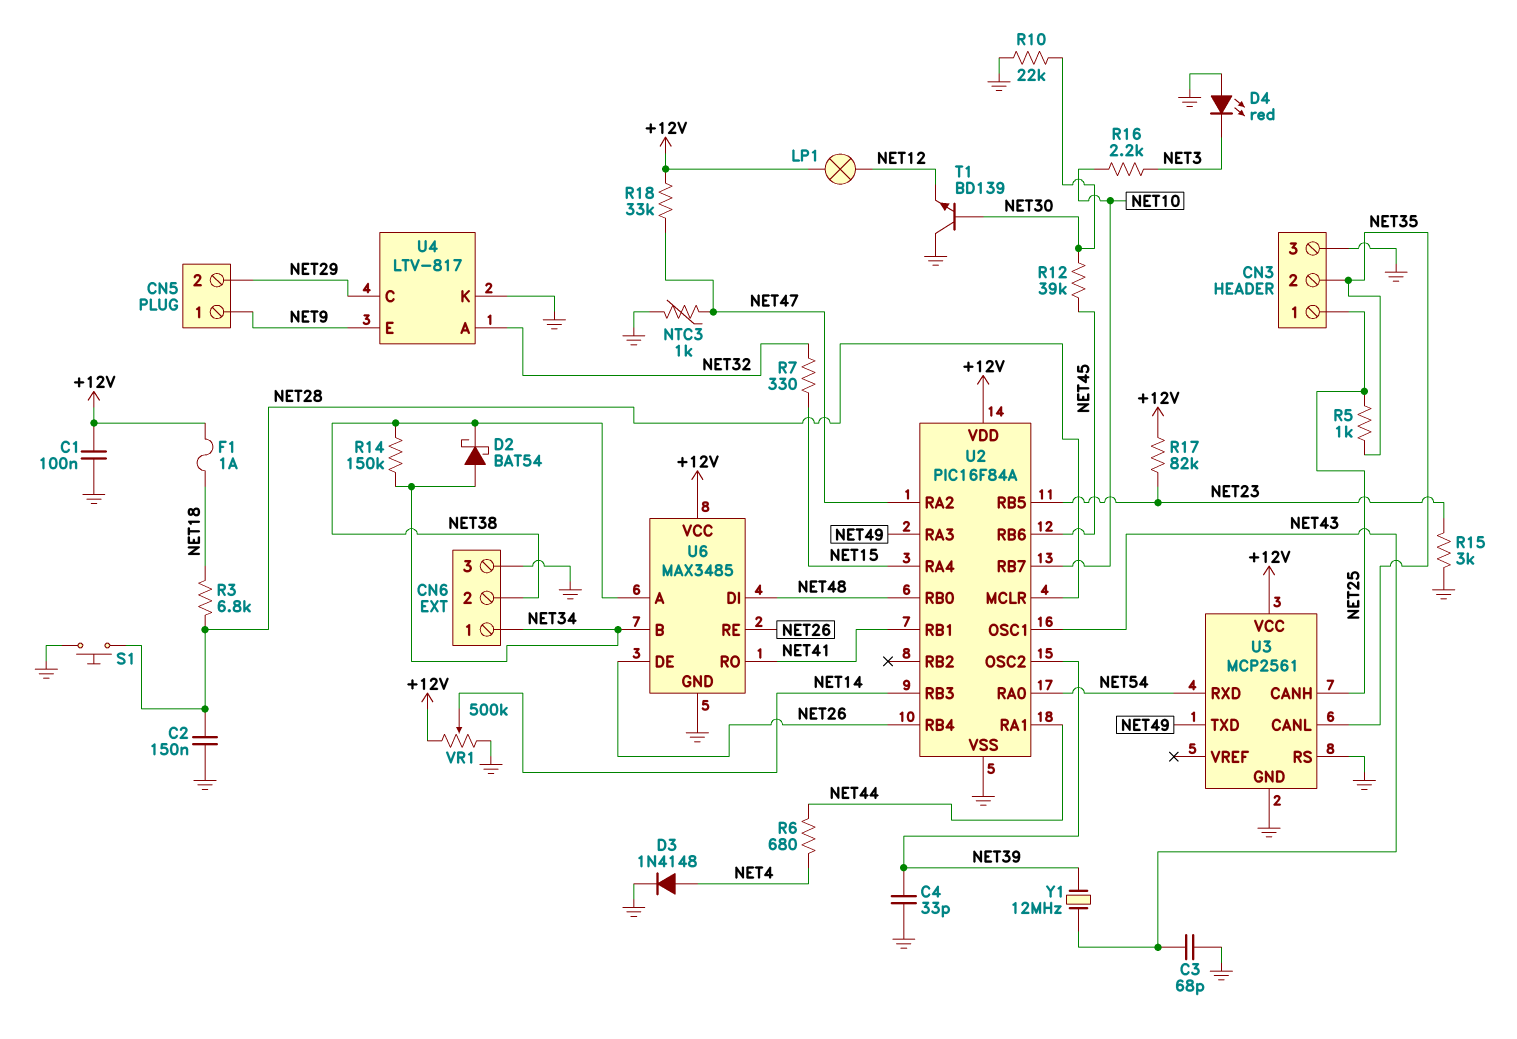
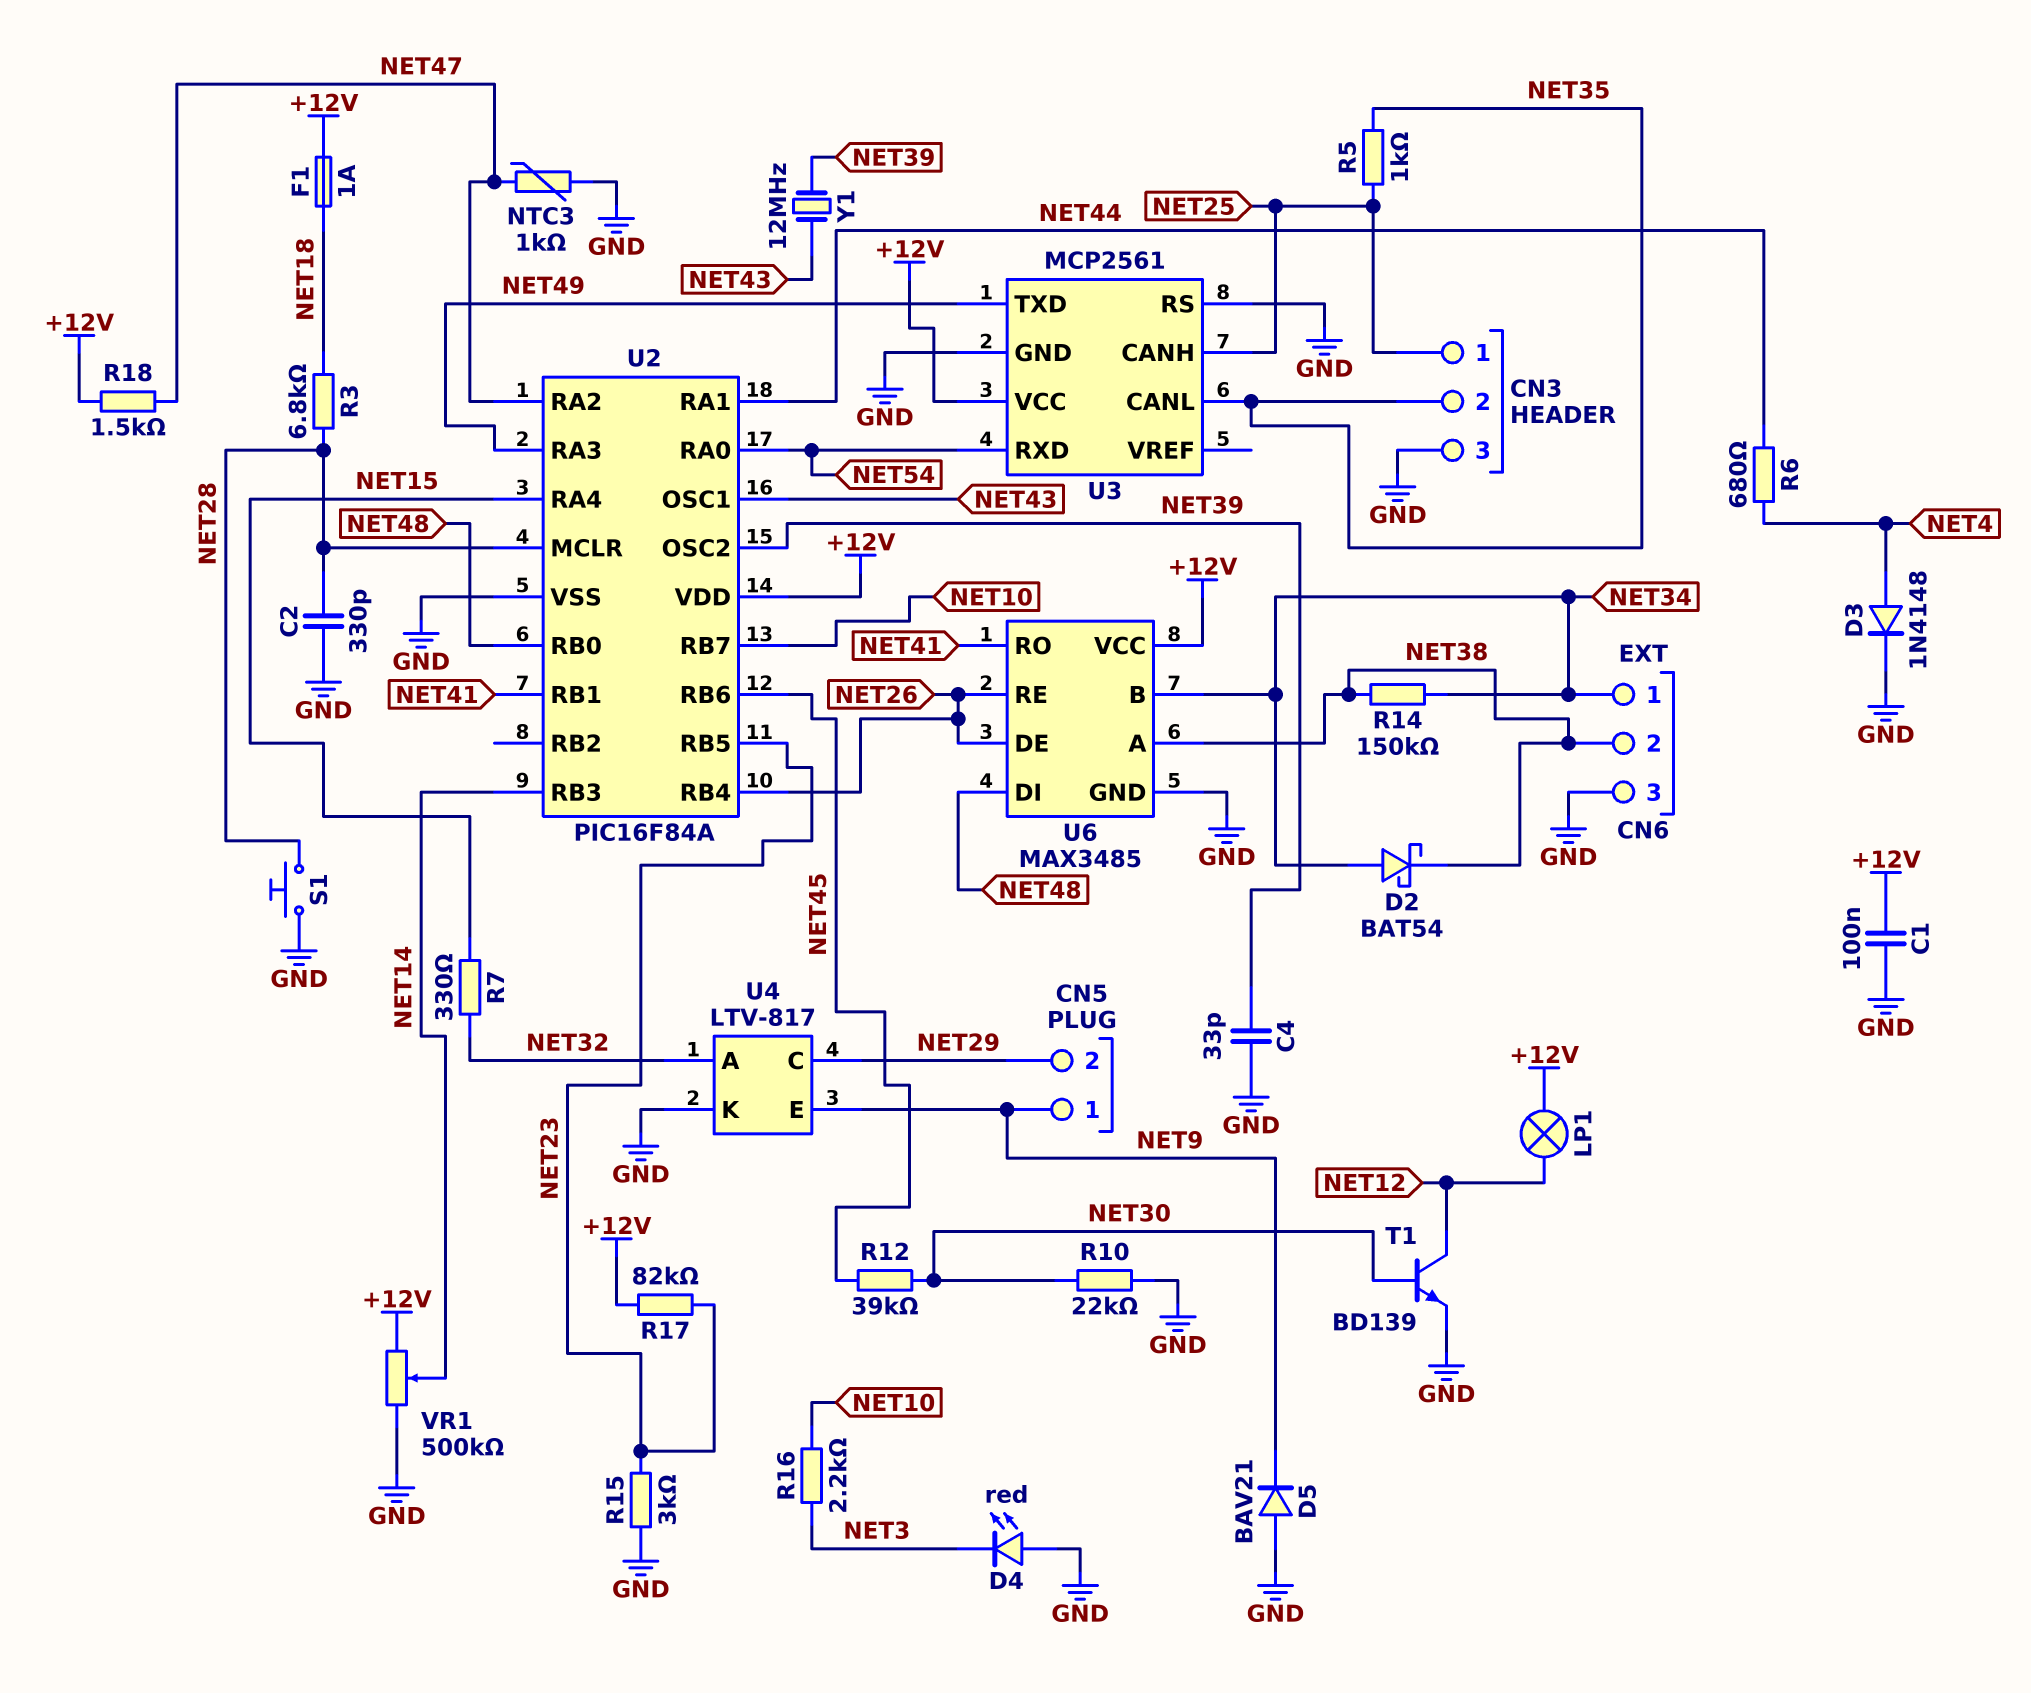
C2: 150nF (GND, NET28) -> 330pF (GND, NET28)
C3: 68pF (GND, NET43) -> none
D5: none -> diode BAV21 (A GND, K NET9)
R18: 33k (+12V, NET47) -> 1.5k (+12V, NET47)
T1: NPN BD139 (B NET30, C GND, E NET12) -> NPN BD139 (B NET30, C NET12, E GND)

